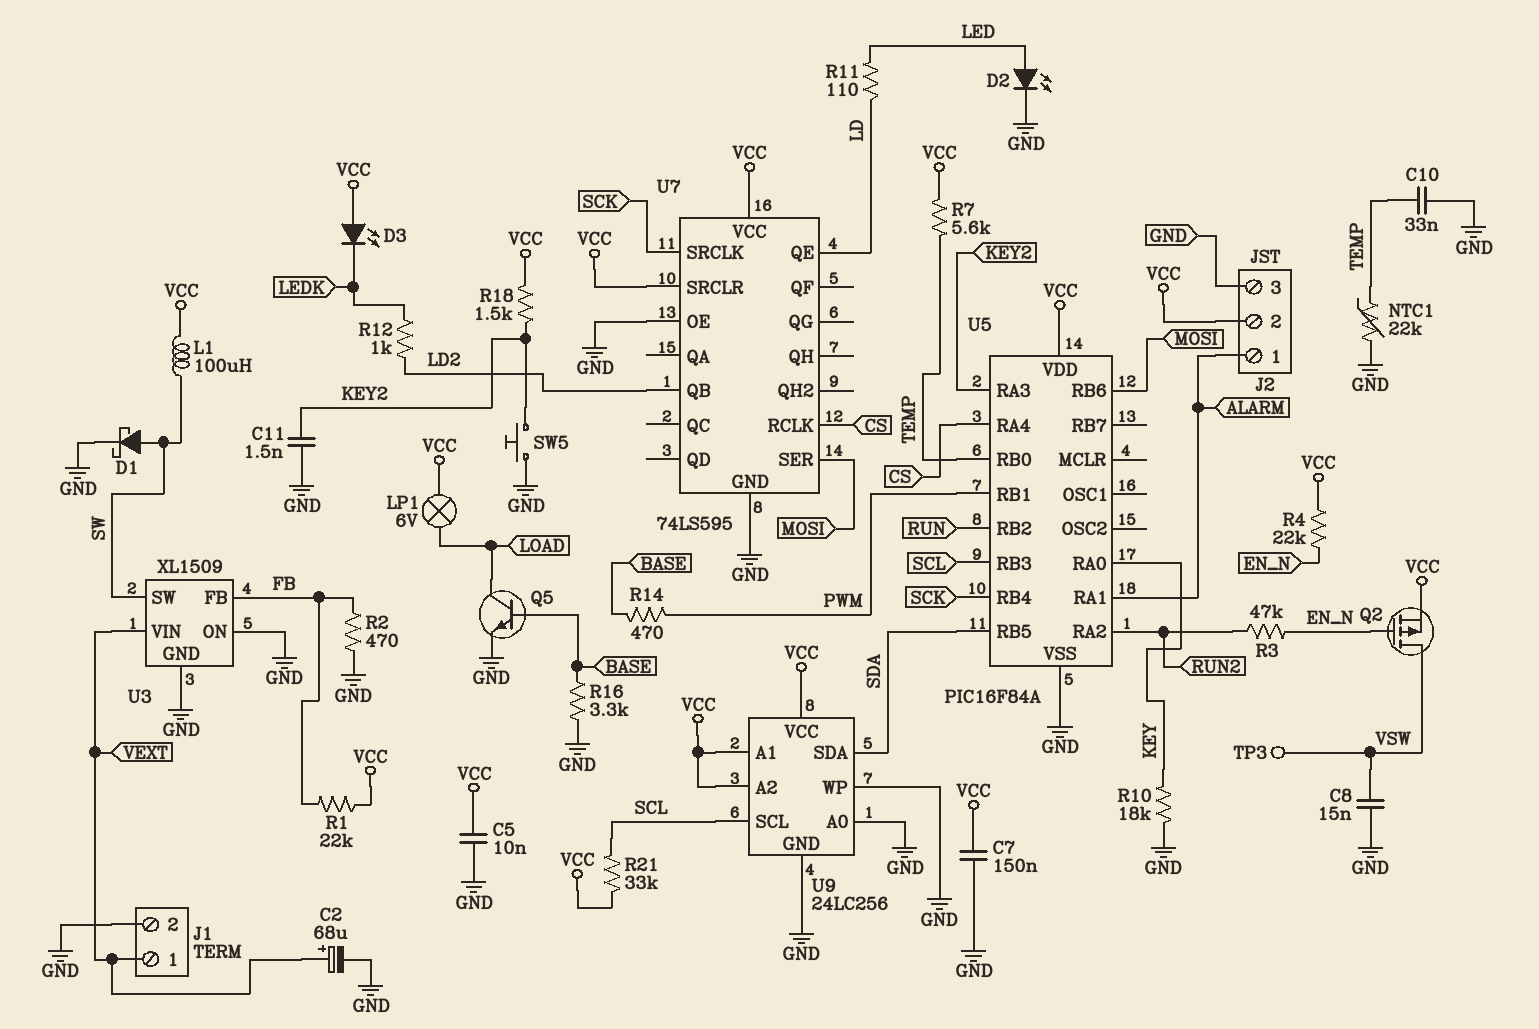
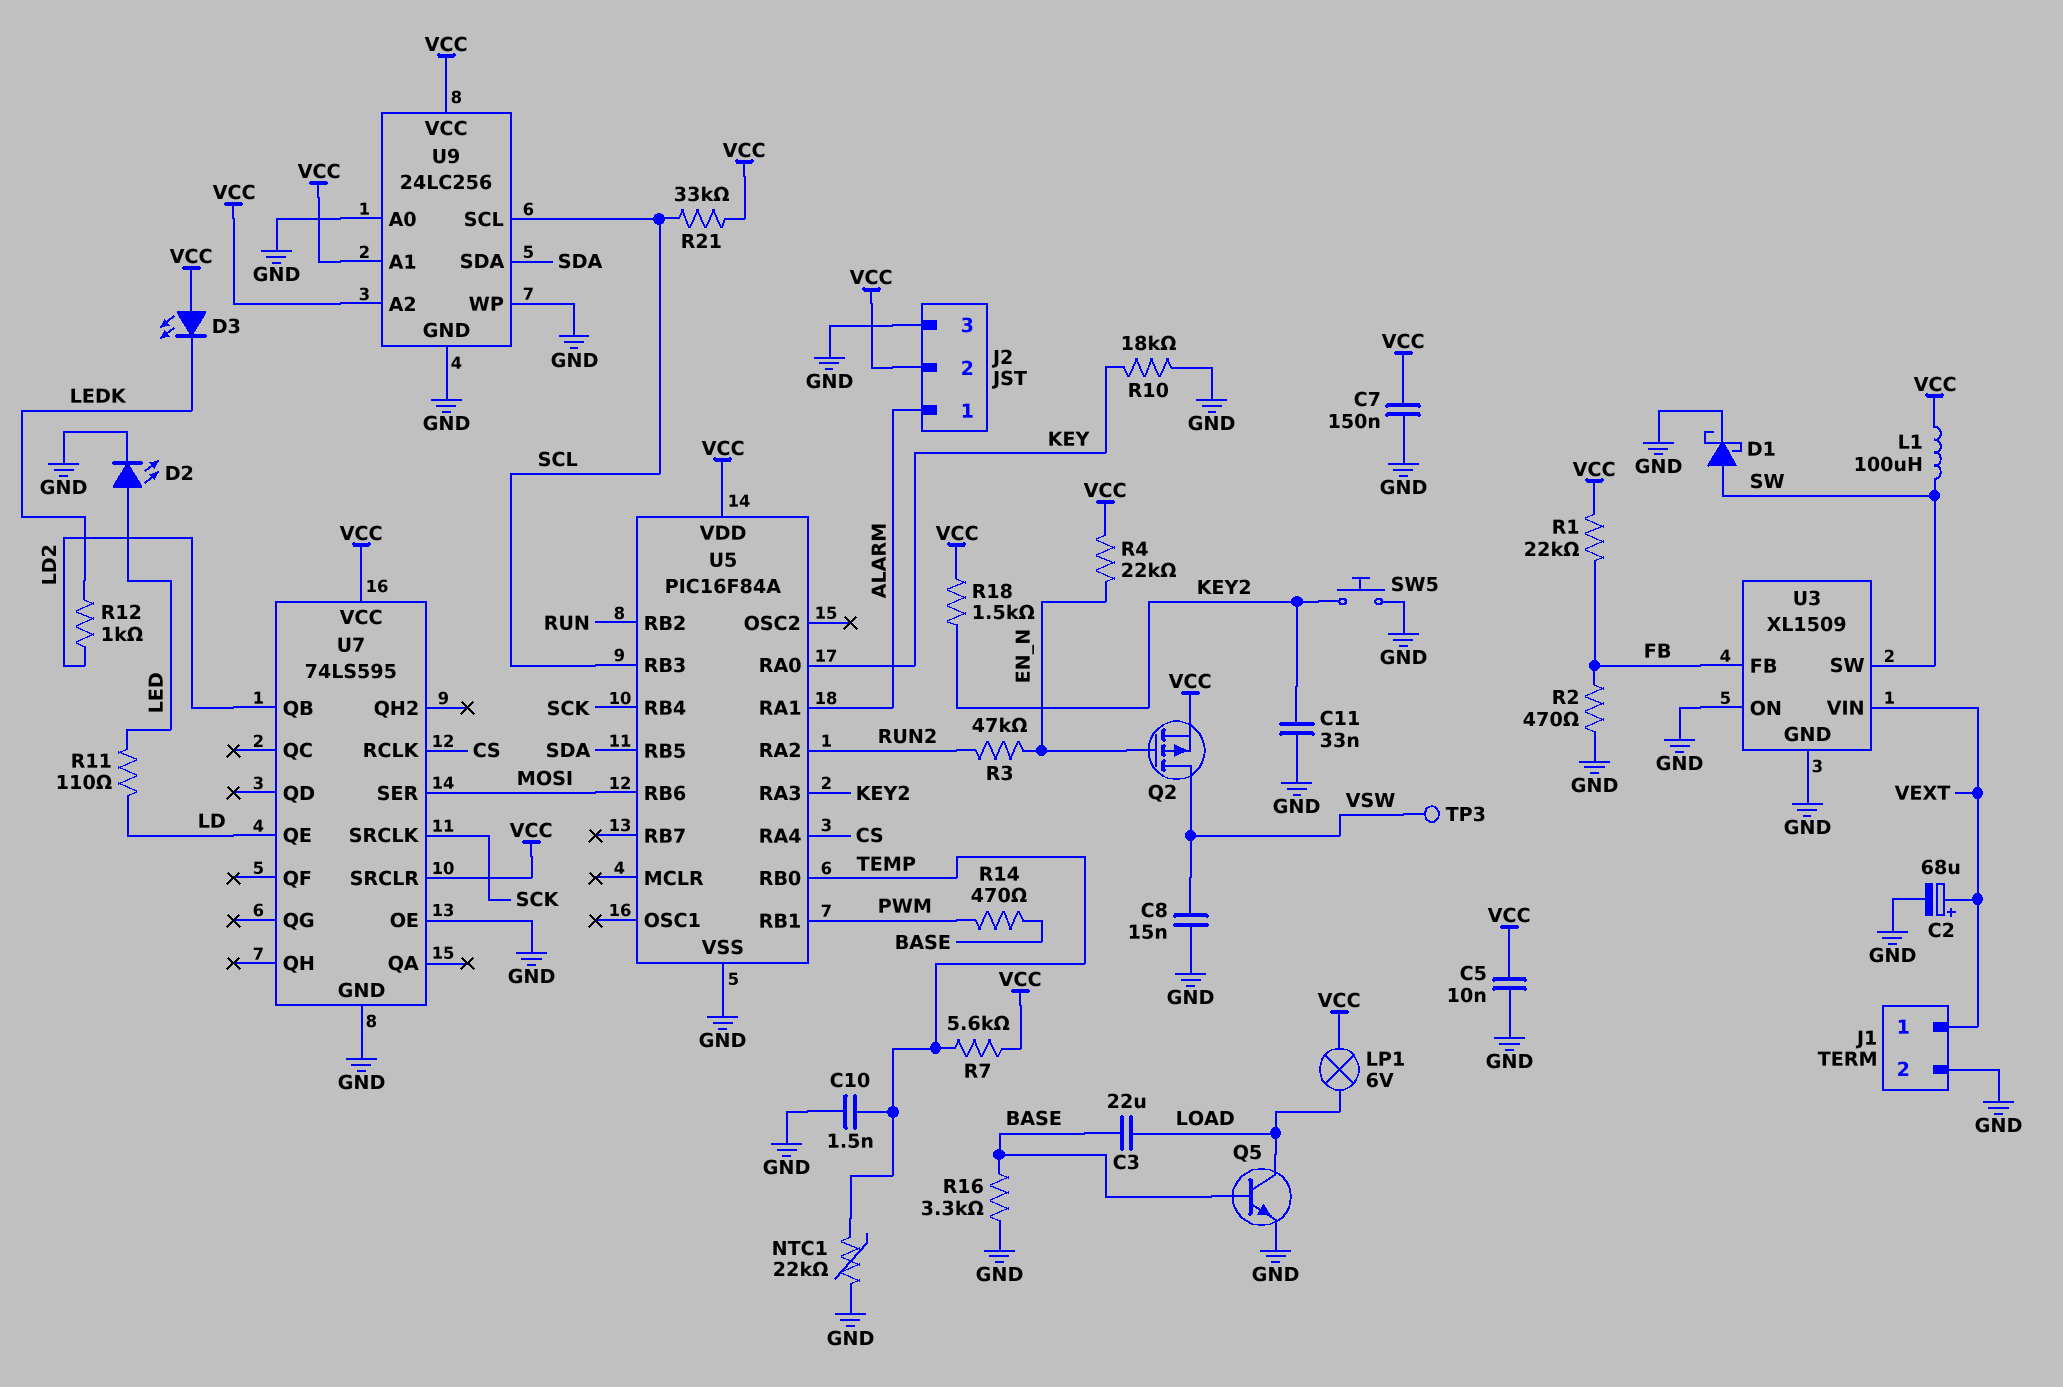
C3: none -> 22uF (BASE, LOAD)
C10: 33nF (GND, TEMP) -> 1.5nF (GND, TEMP)
C11: 1.5nF (GND, KEY2) -> 33nF (GND, KEY2)

